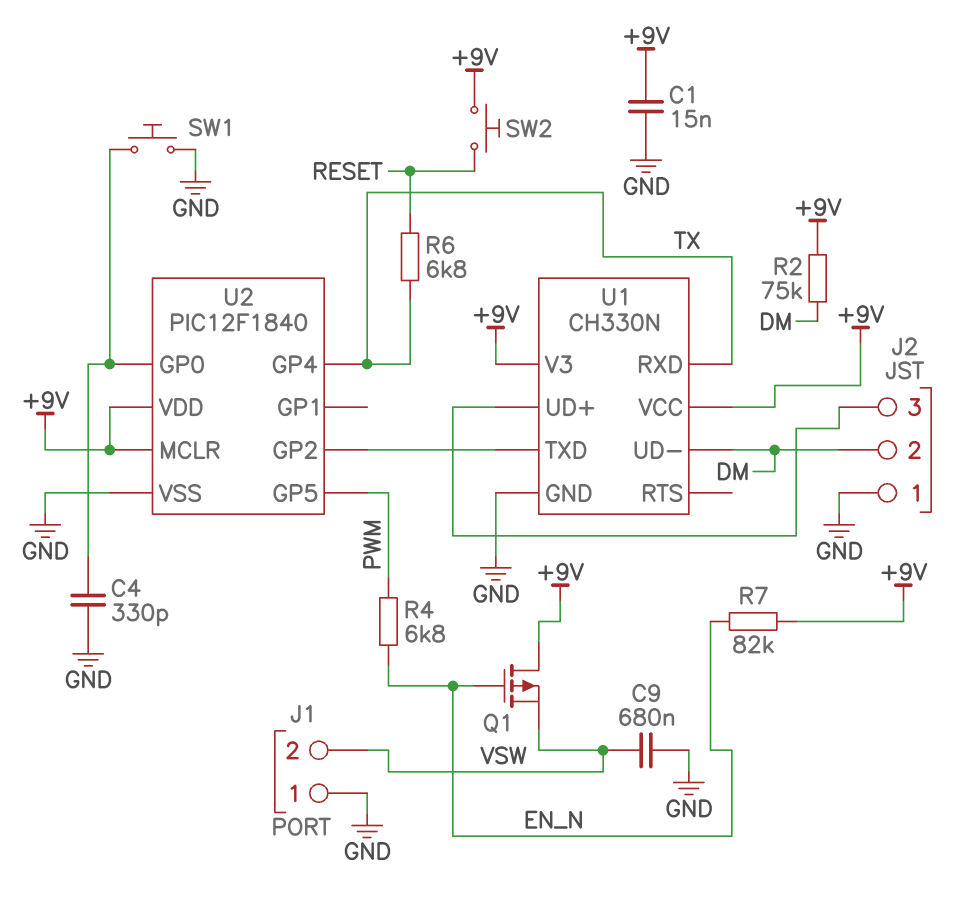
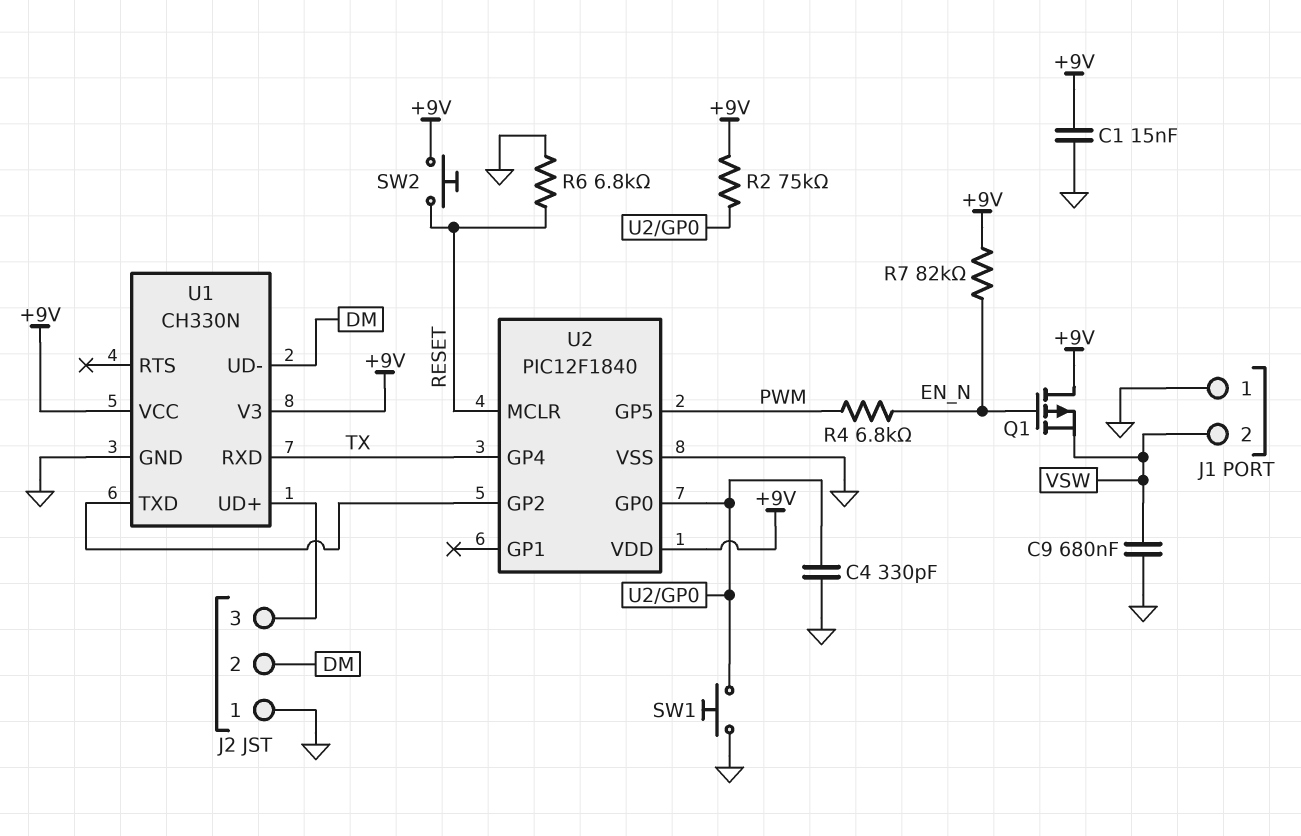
R2: 75k (+9V, DM) -> 75k (+9V, U2/GP0)
R6: 6.8k (RESET, TX) -> 6.8k (GND, RESET)
U2 pin MCLR: +9V -> RESET

